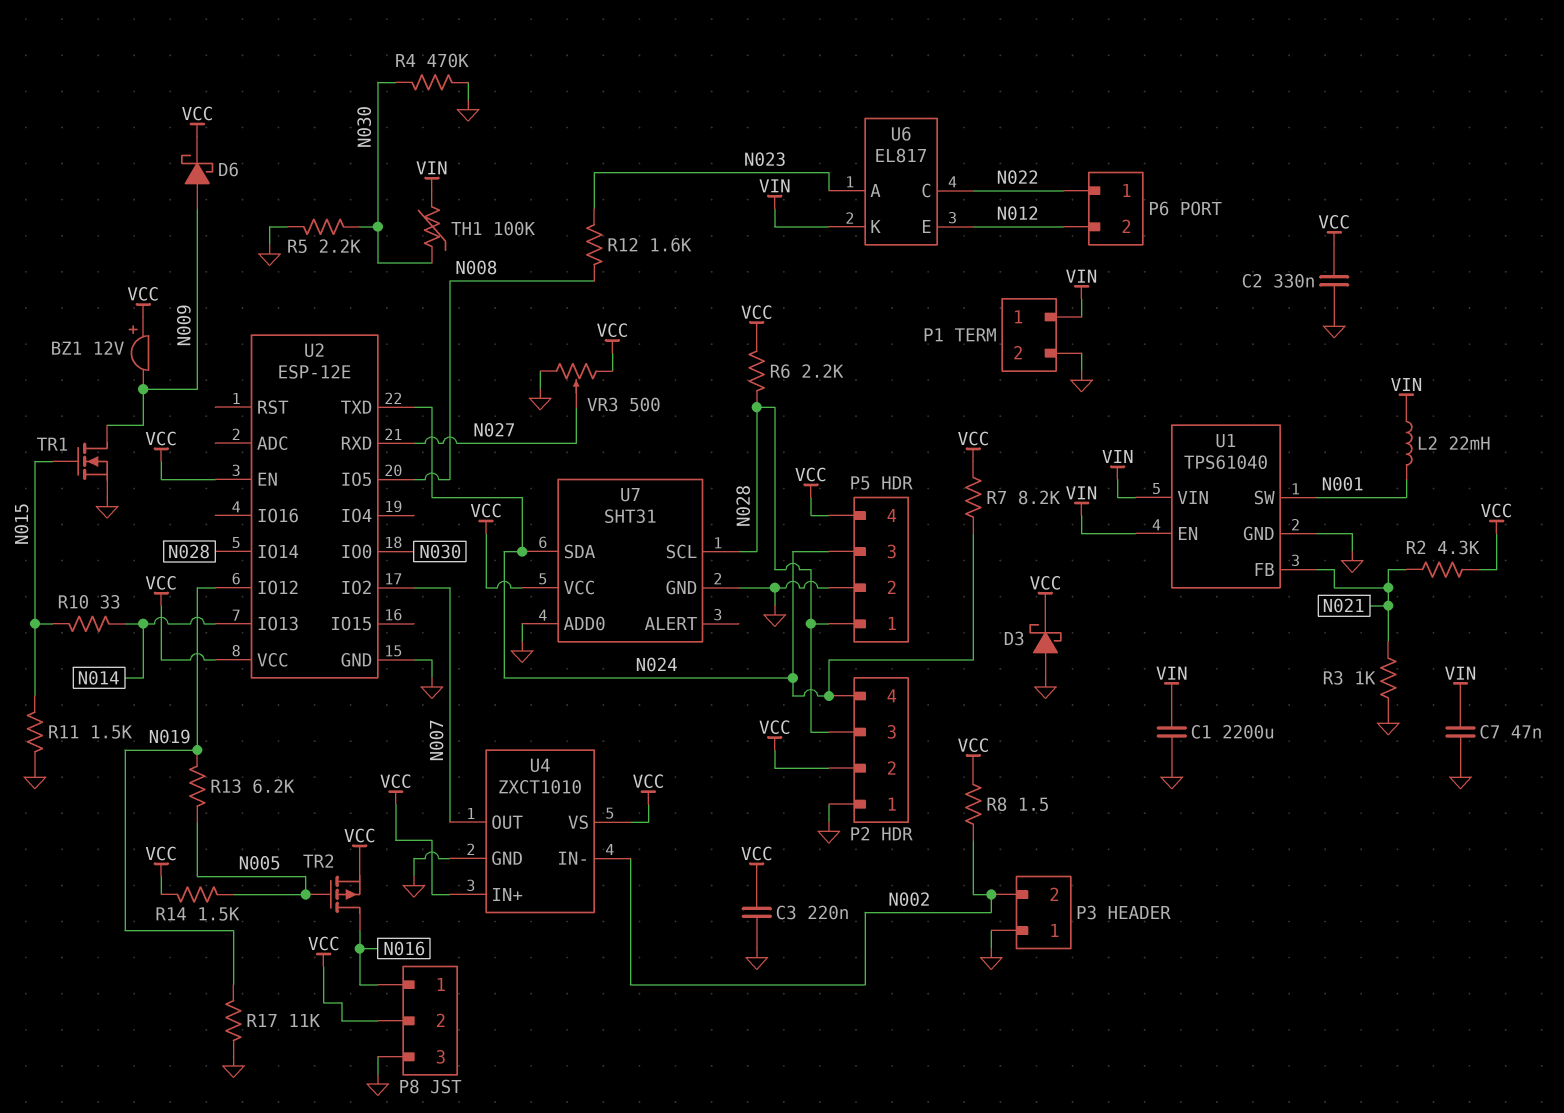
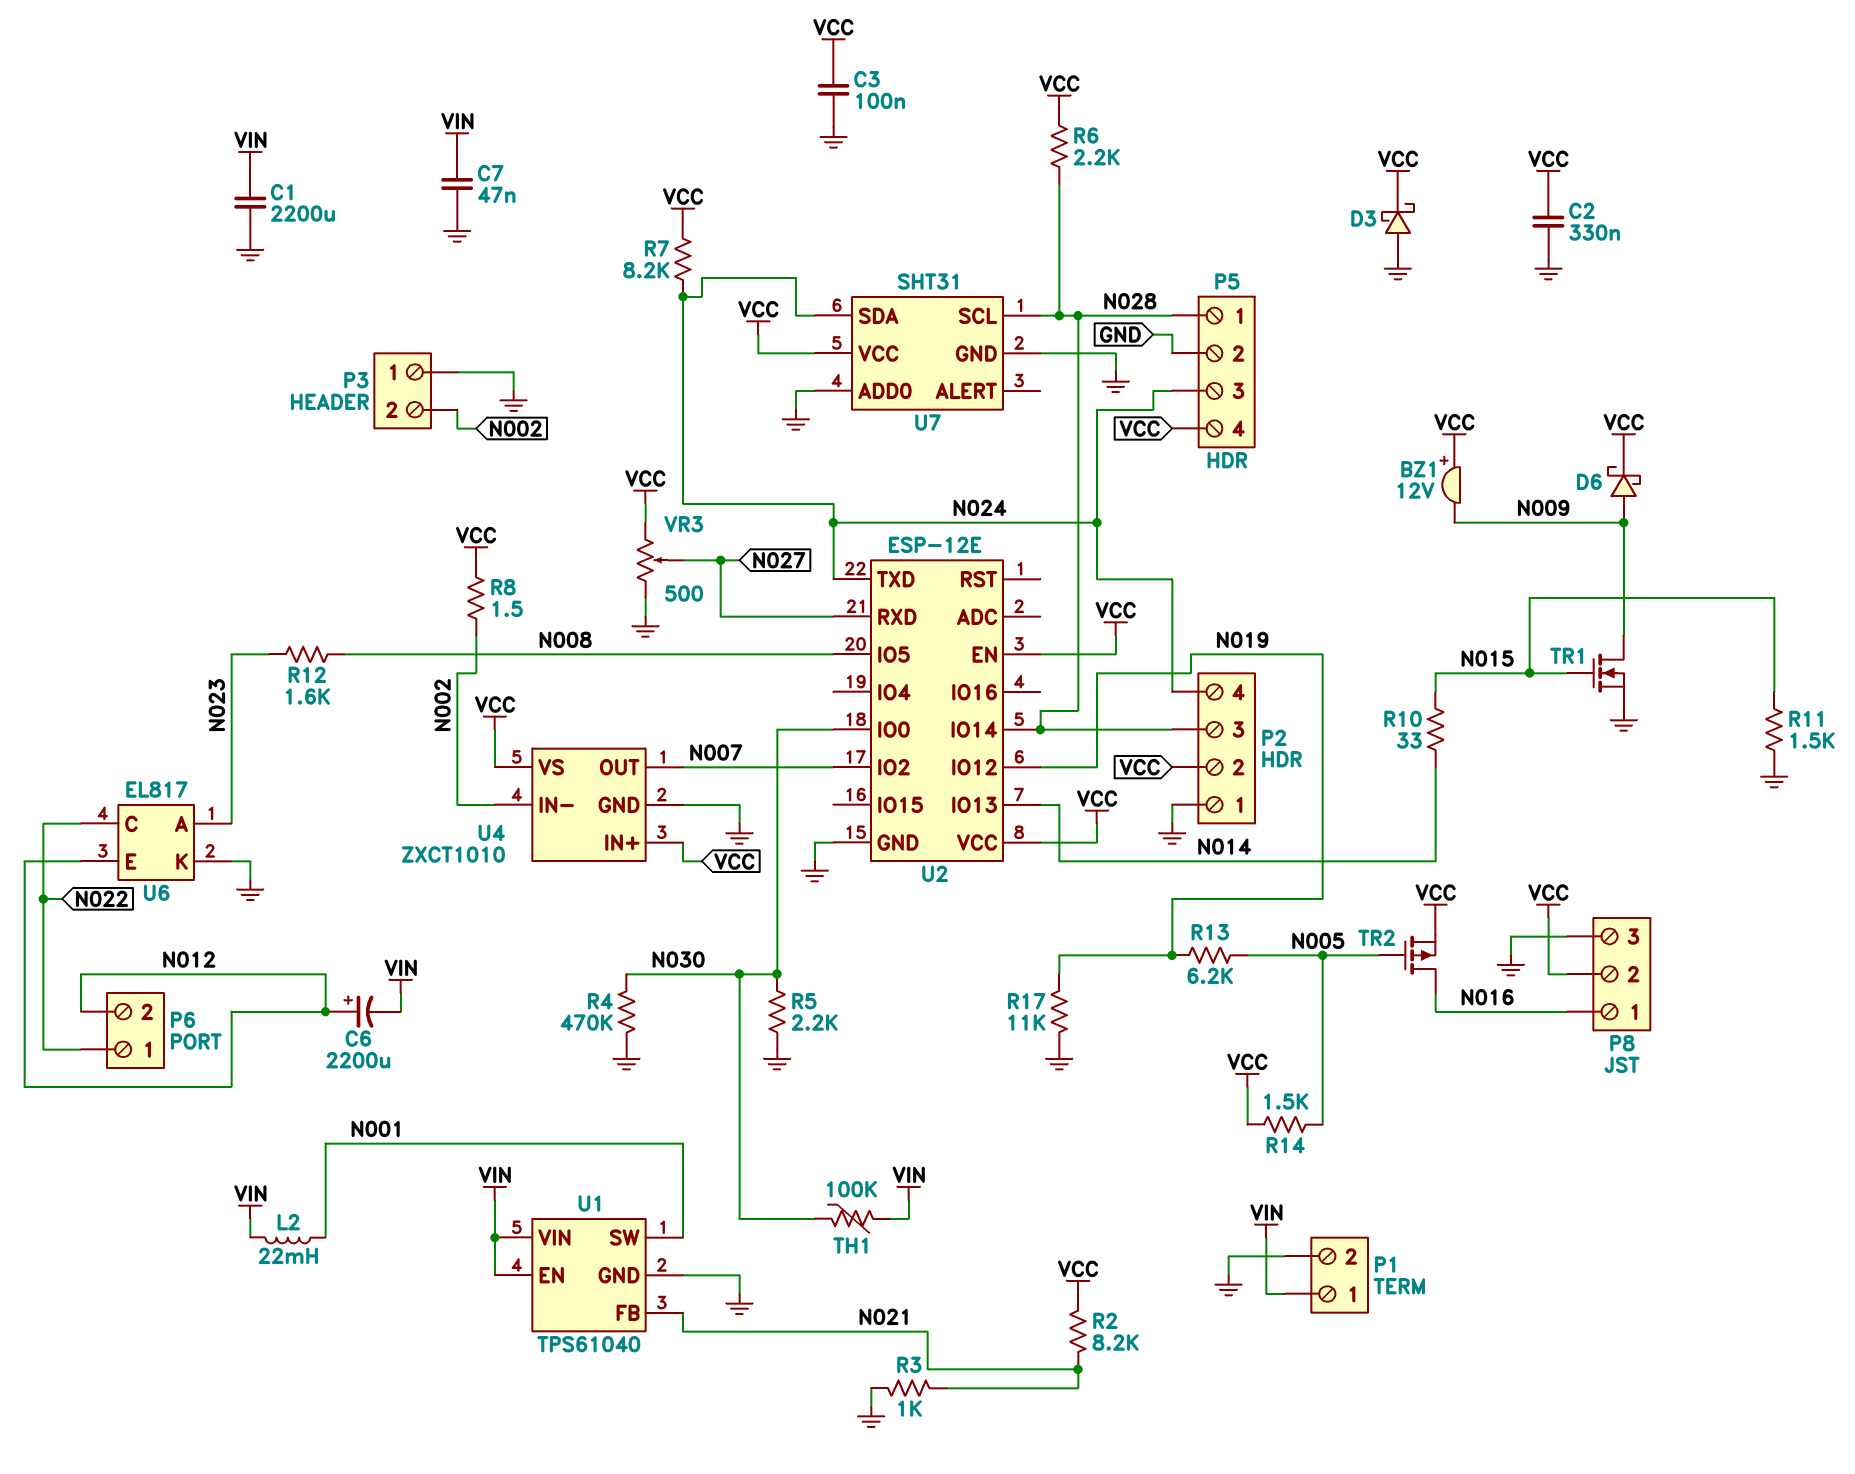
C3: 220nF (GND, VCC) -> 100nF (GND, VCC)
C6: none -> 2200uF (plus N012, minus VIN)
R2: 4.3k (N021, VCC) -> 8.2k (N021, VCC)
U6 pin K: VIN -> GND

